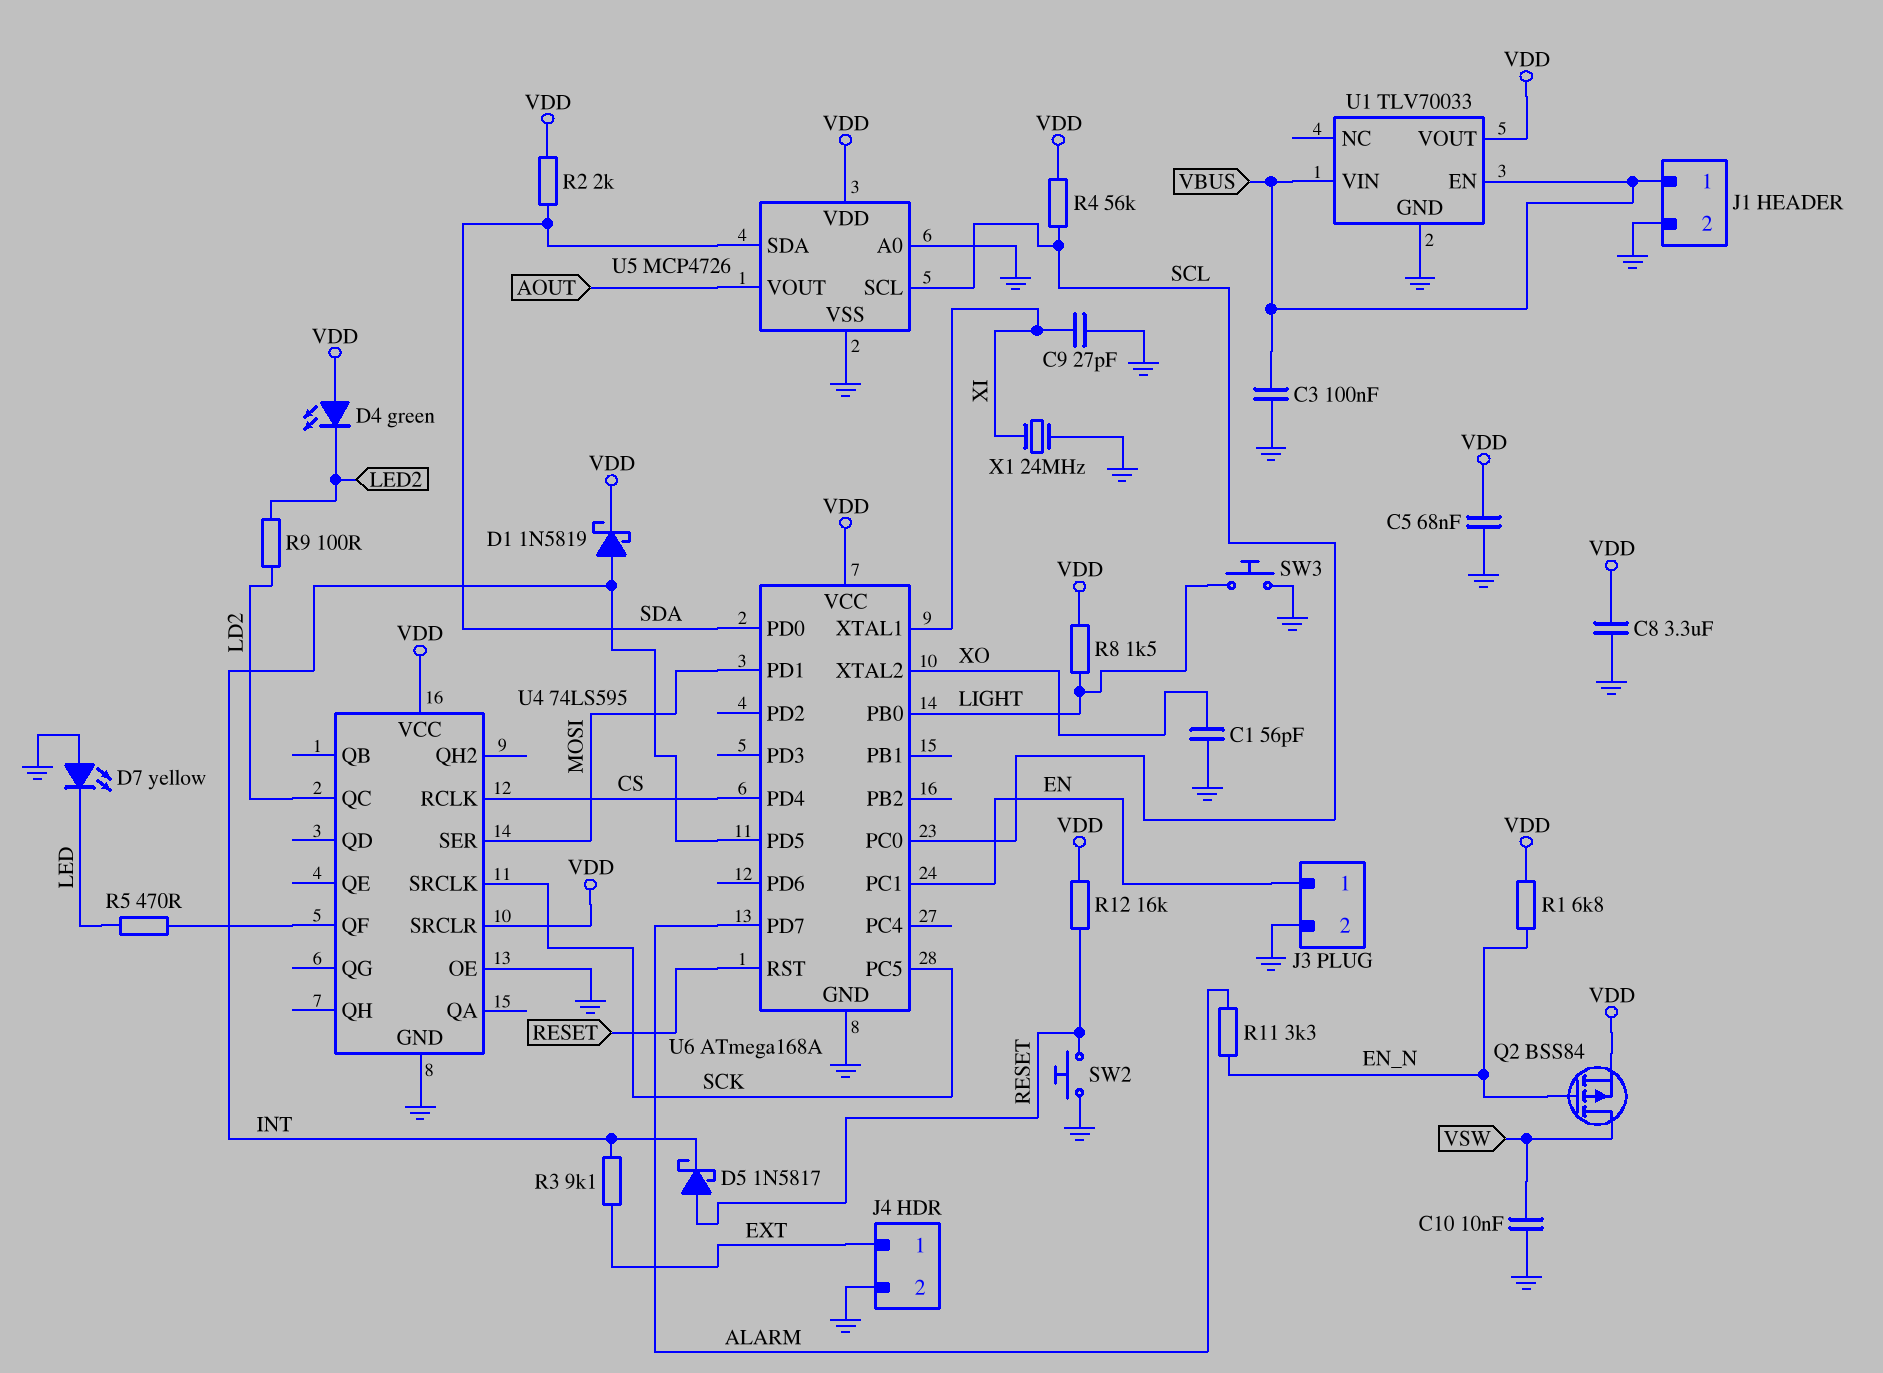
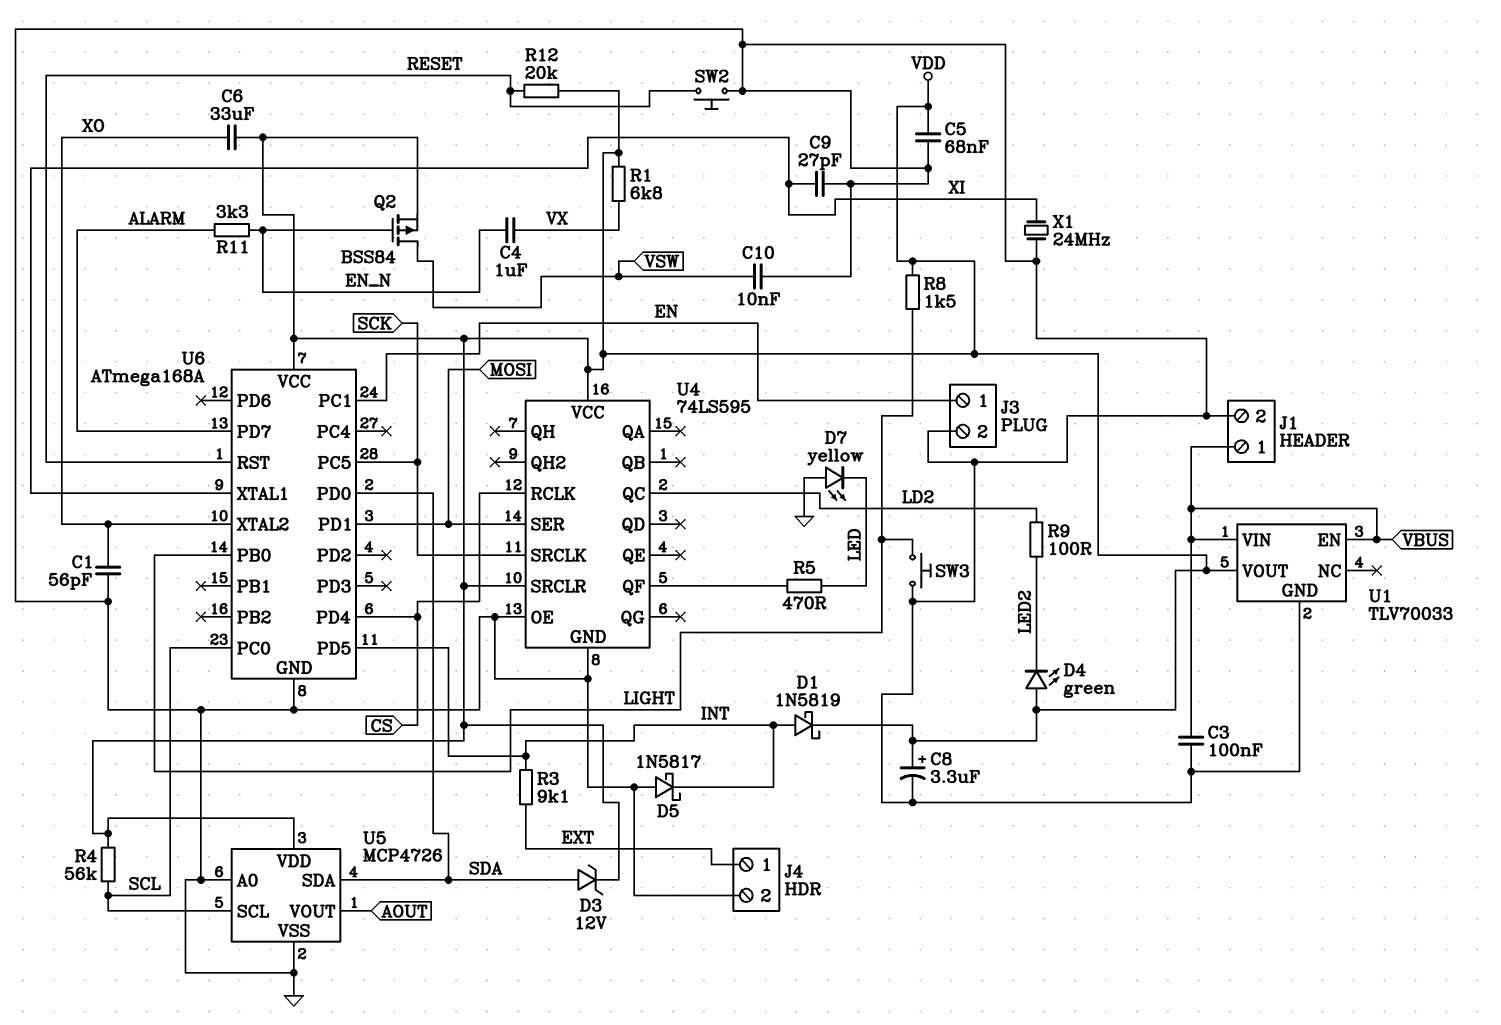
C4: none -> 1uF (EN_N, VX)
C6: none -> 33uF (VDD, XO)
C8: 3.3uF (GND, VDD) -> 3.3uF (plus VDD, minus GND)
D3: none -> zener 12V (A SDA, K VDD)
D5: schottky 1N5817 (A RESET, K INT) -> schottky 1N5817 (A GND, K INT)
R1: 6.8k (EN_N, VDD) -> 6.8k (VDD, VX)
R2: 2k (SDA, VDD) -> none
R12: 16k (RESET, VDD) -> 20k (RESET, VDD)

